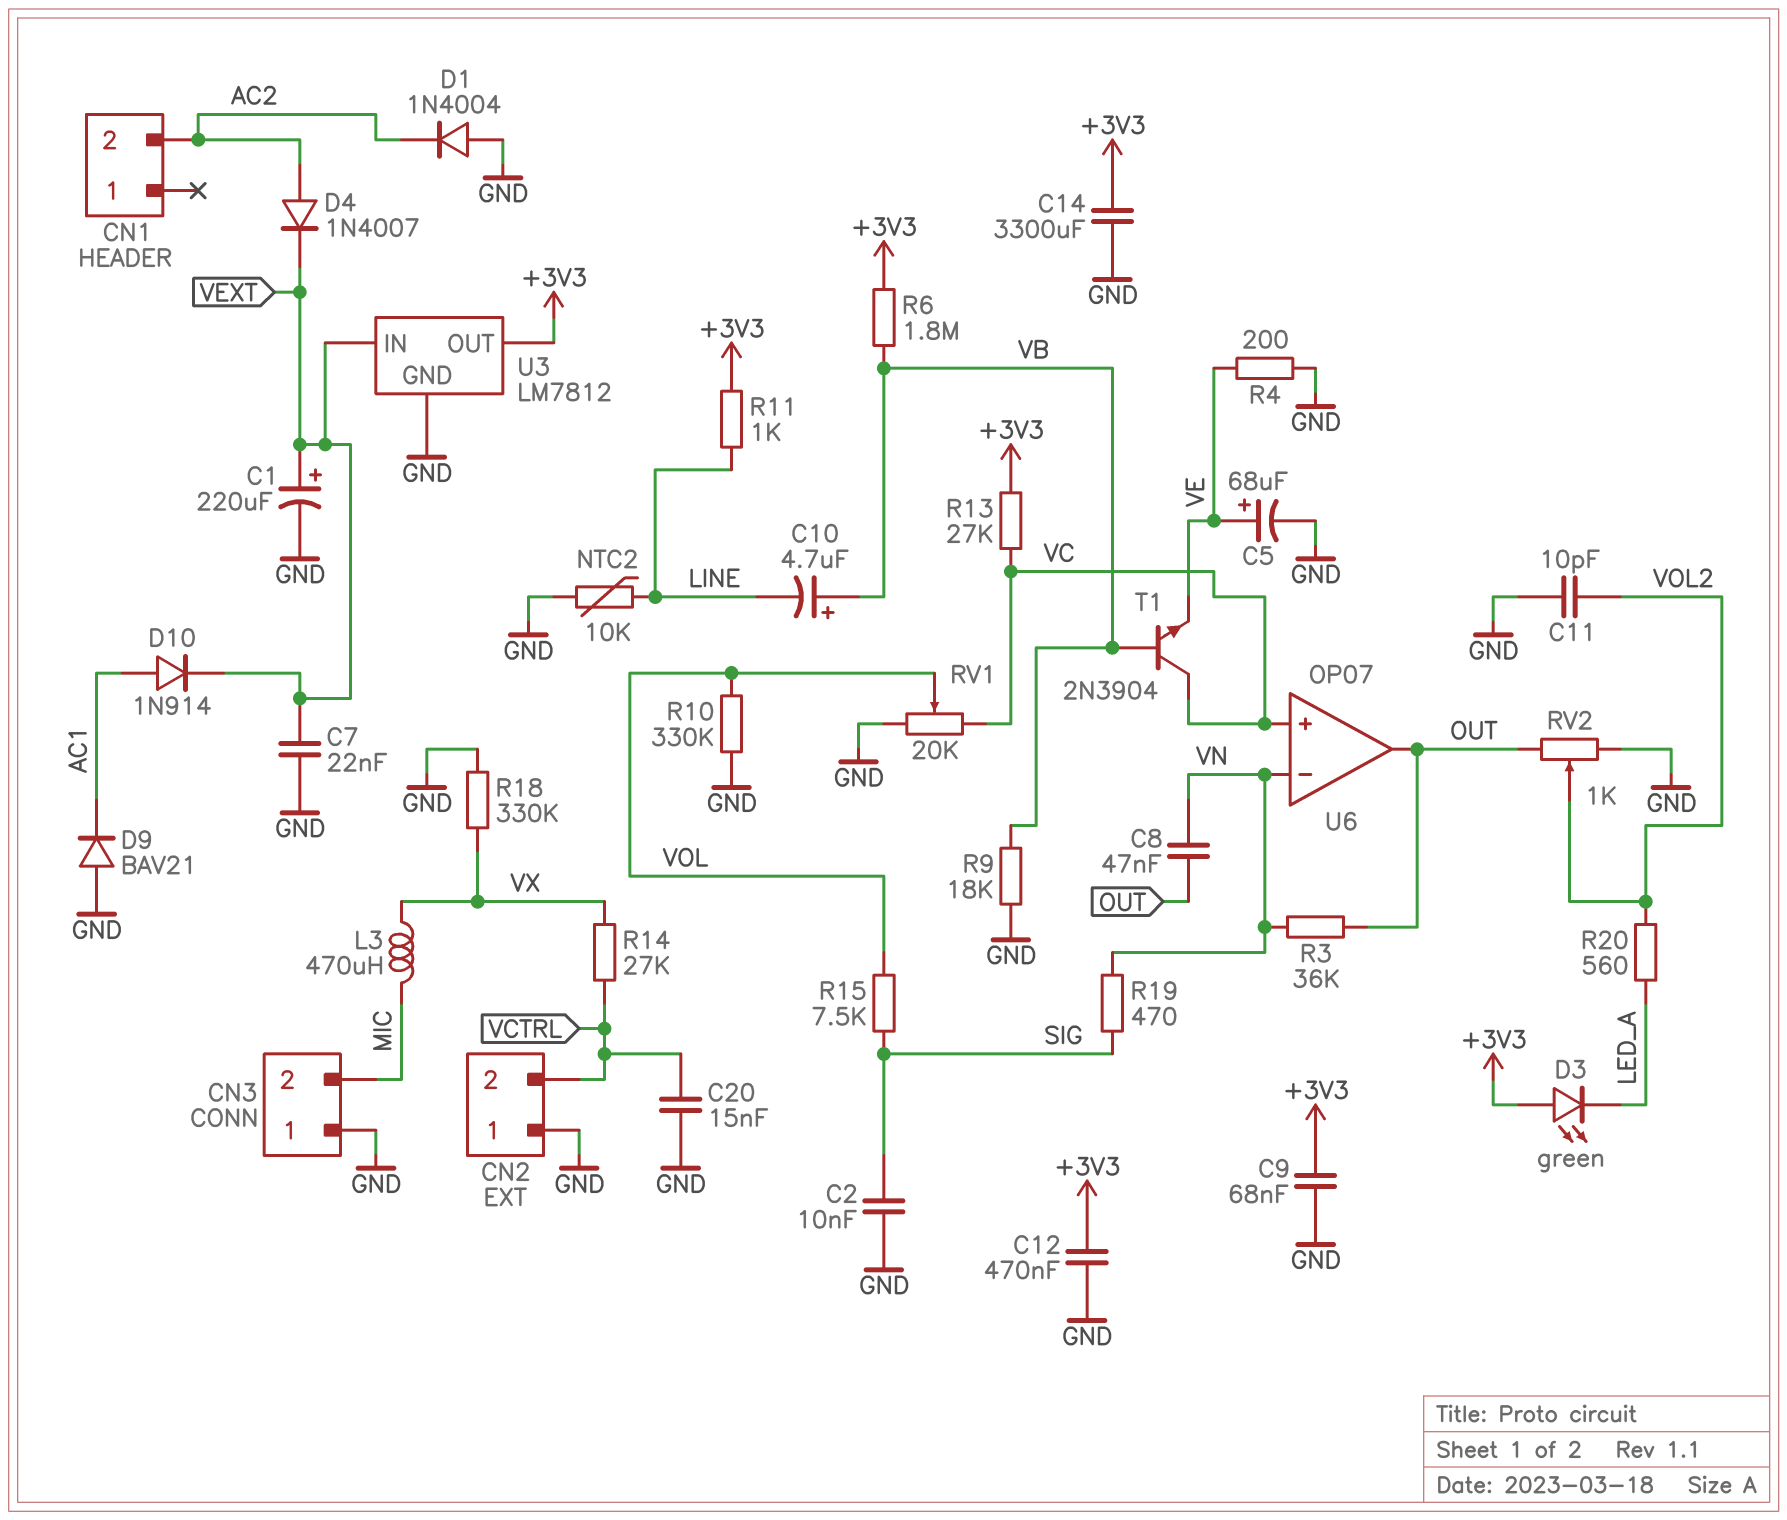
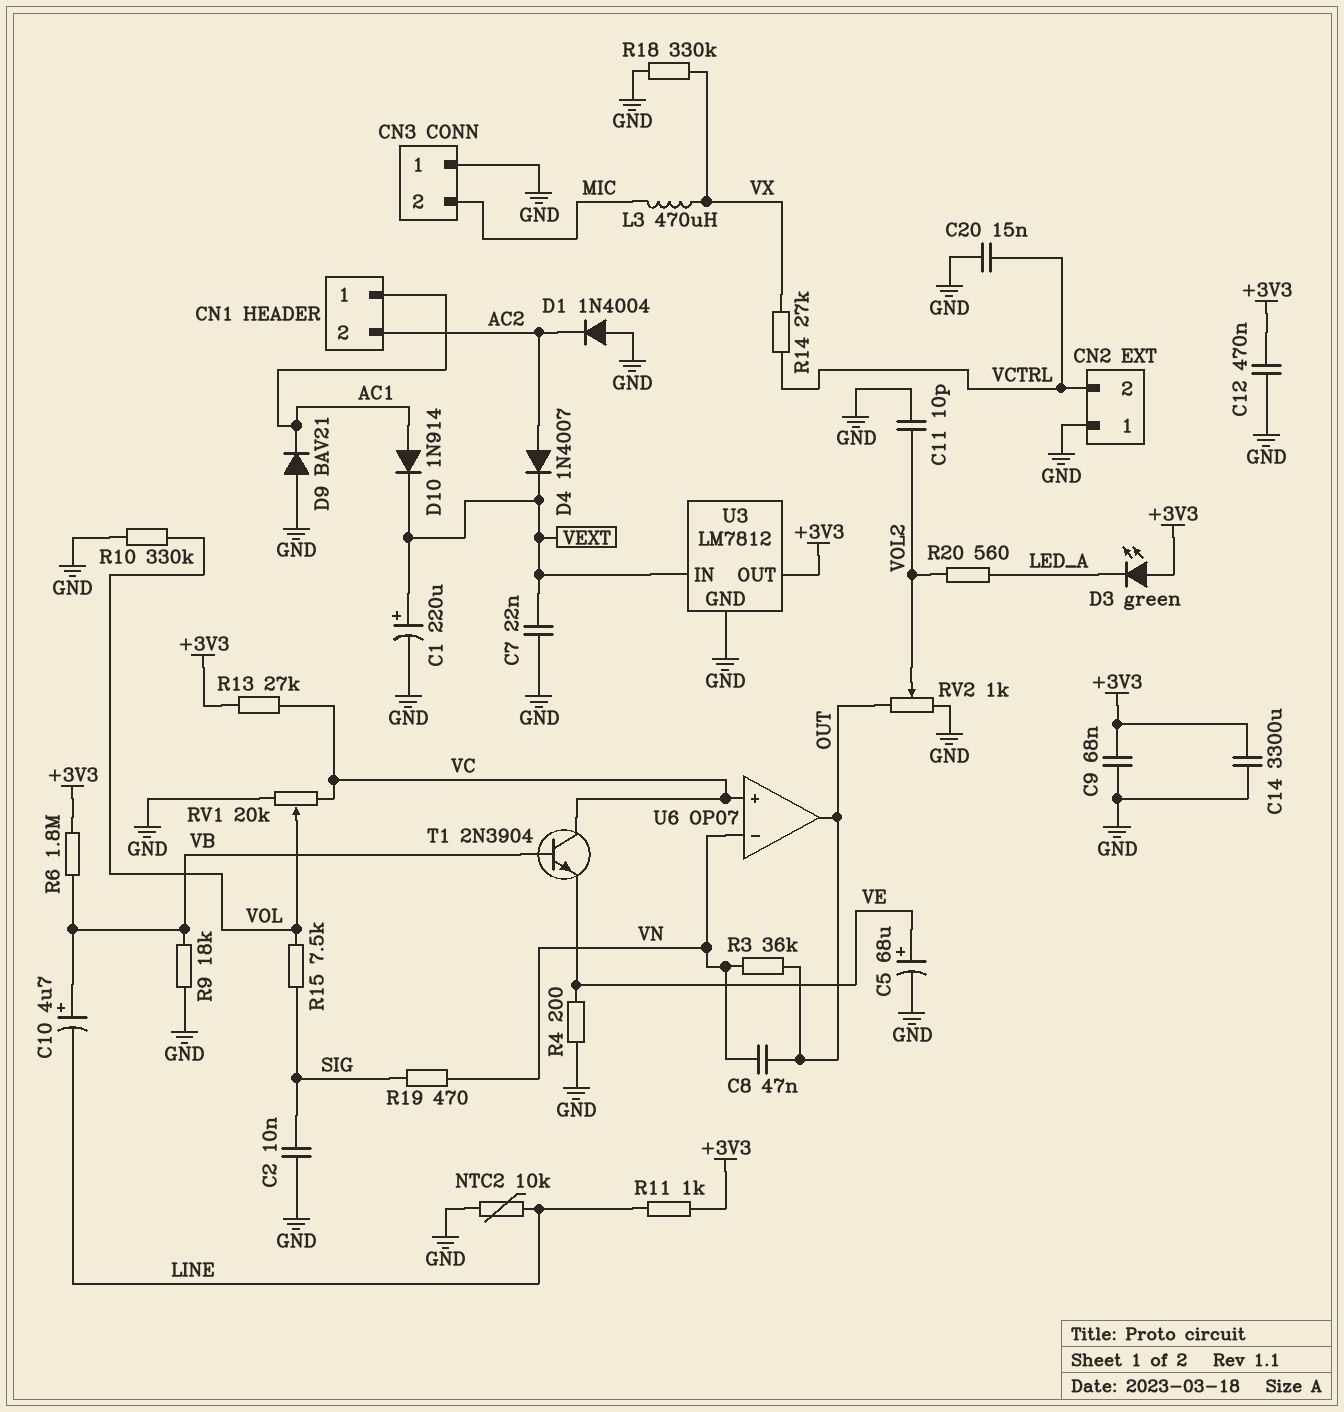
CN1 pin 1: none -> AC1

